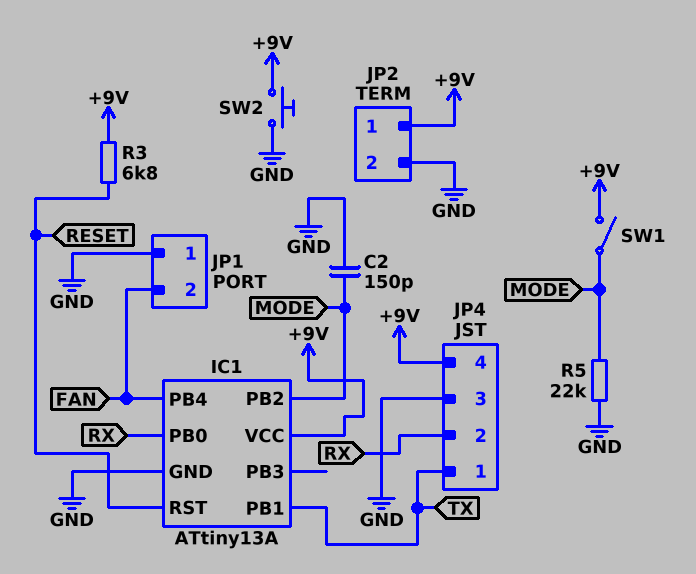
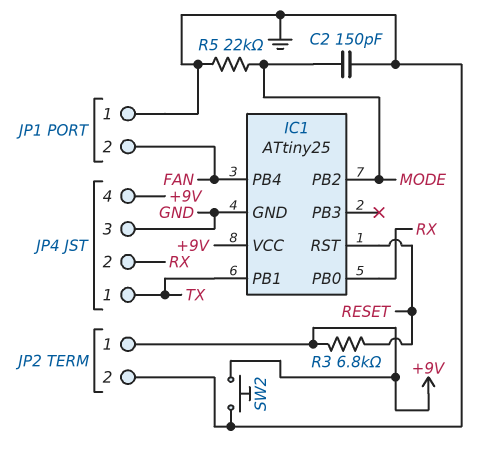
IC1: ATtiny13A -> ATtiny25
SW1: switch (+9V, MODE) -> none

